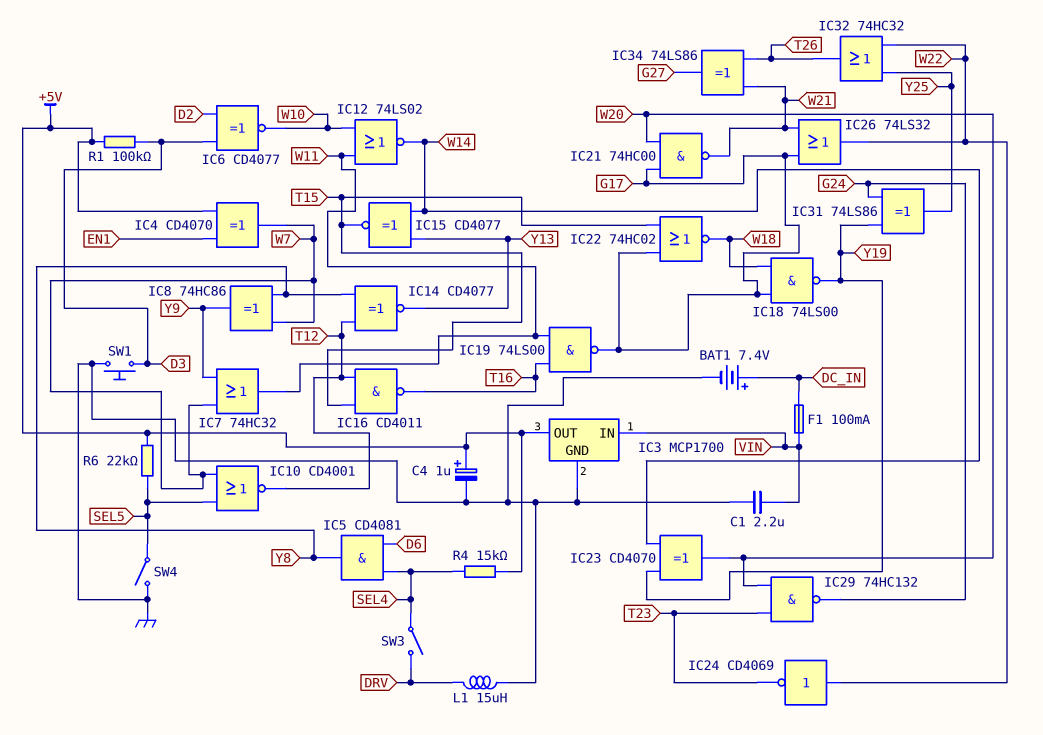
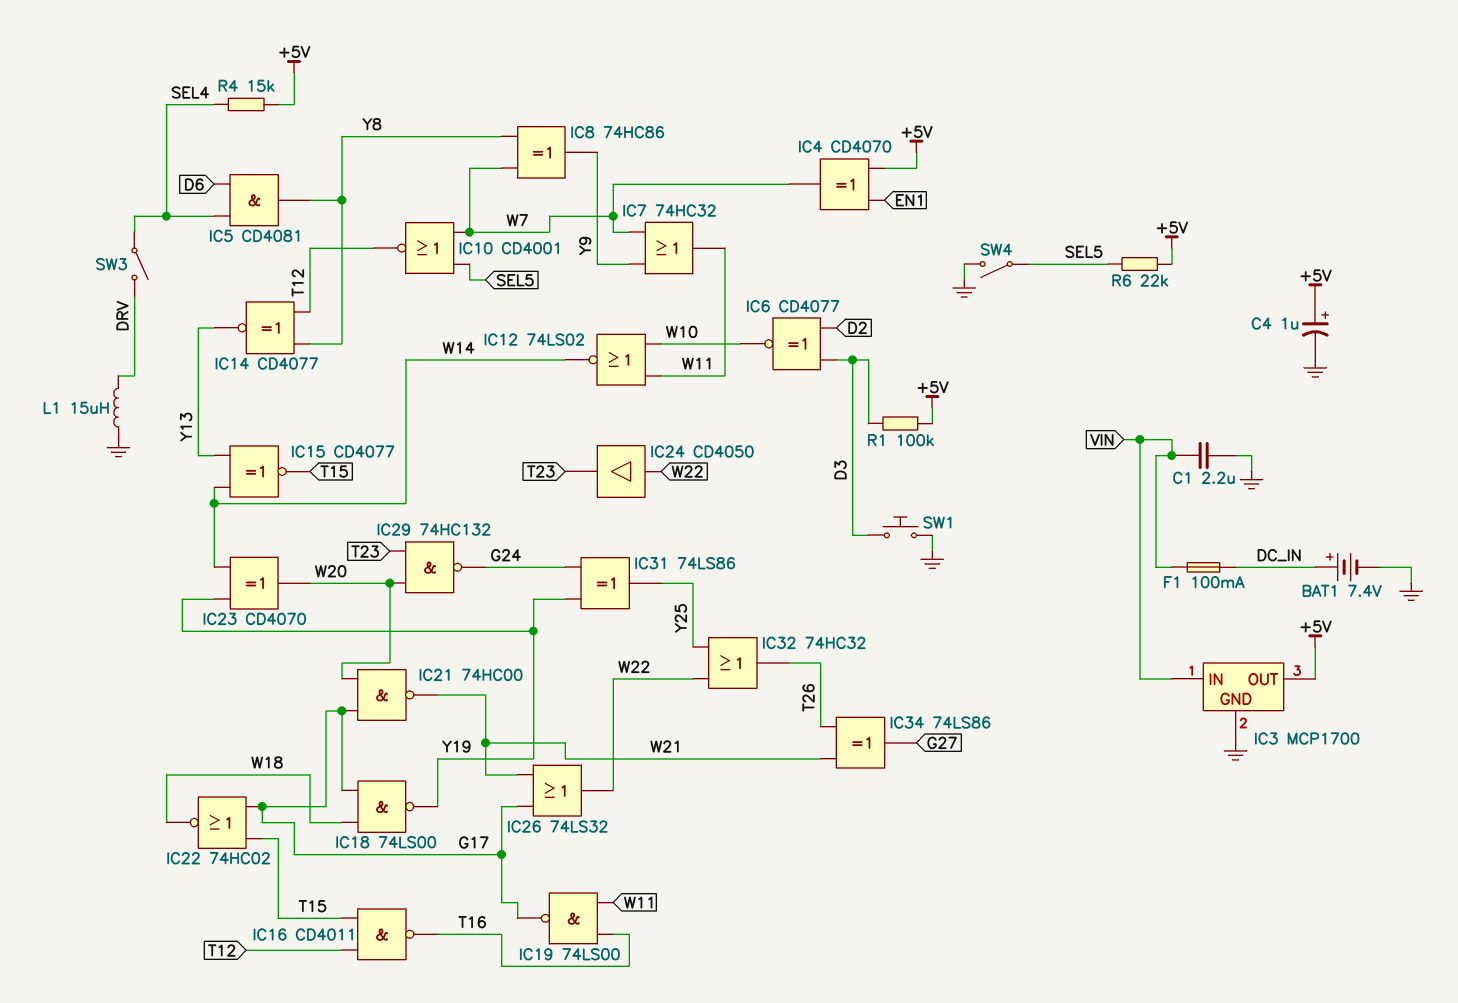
IC24: NOT CD4069 (in W22, out T23) -> buffer CD4050 (in W22, out T23)

